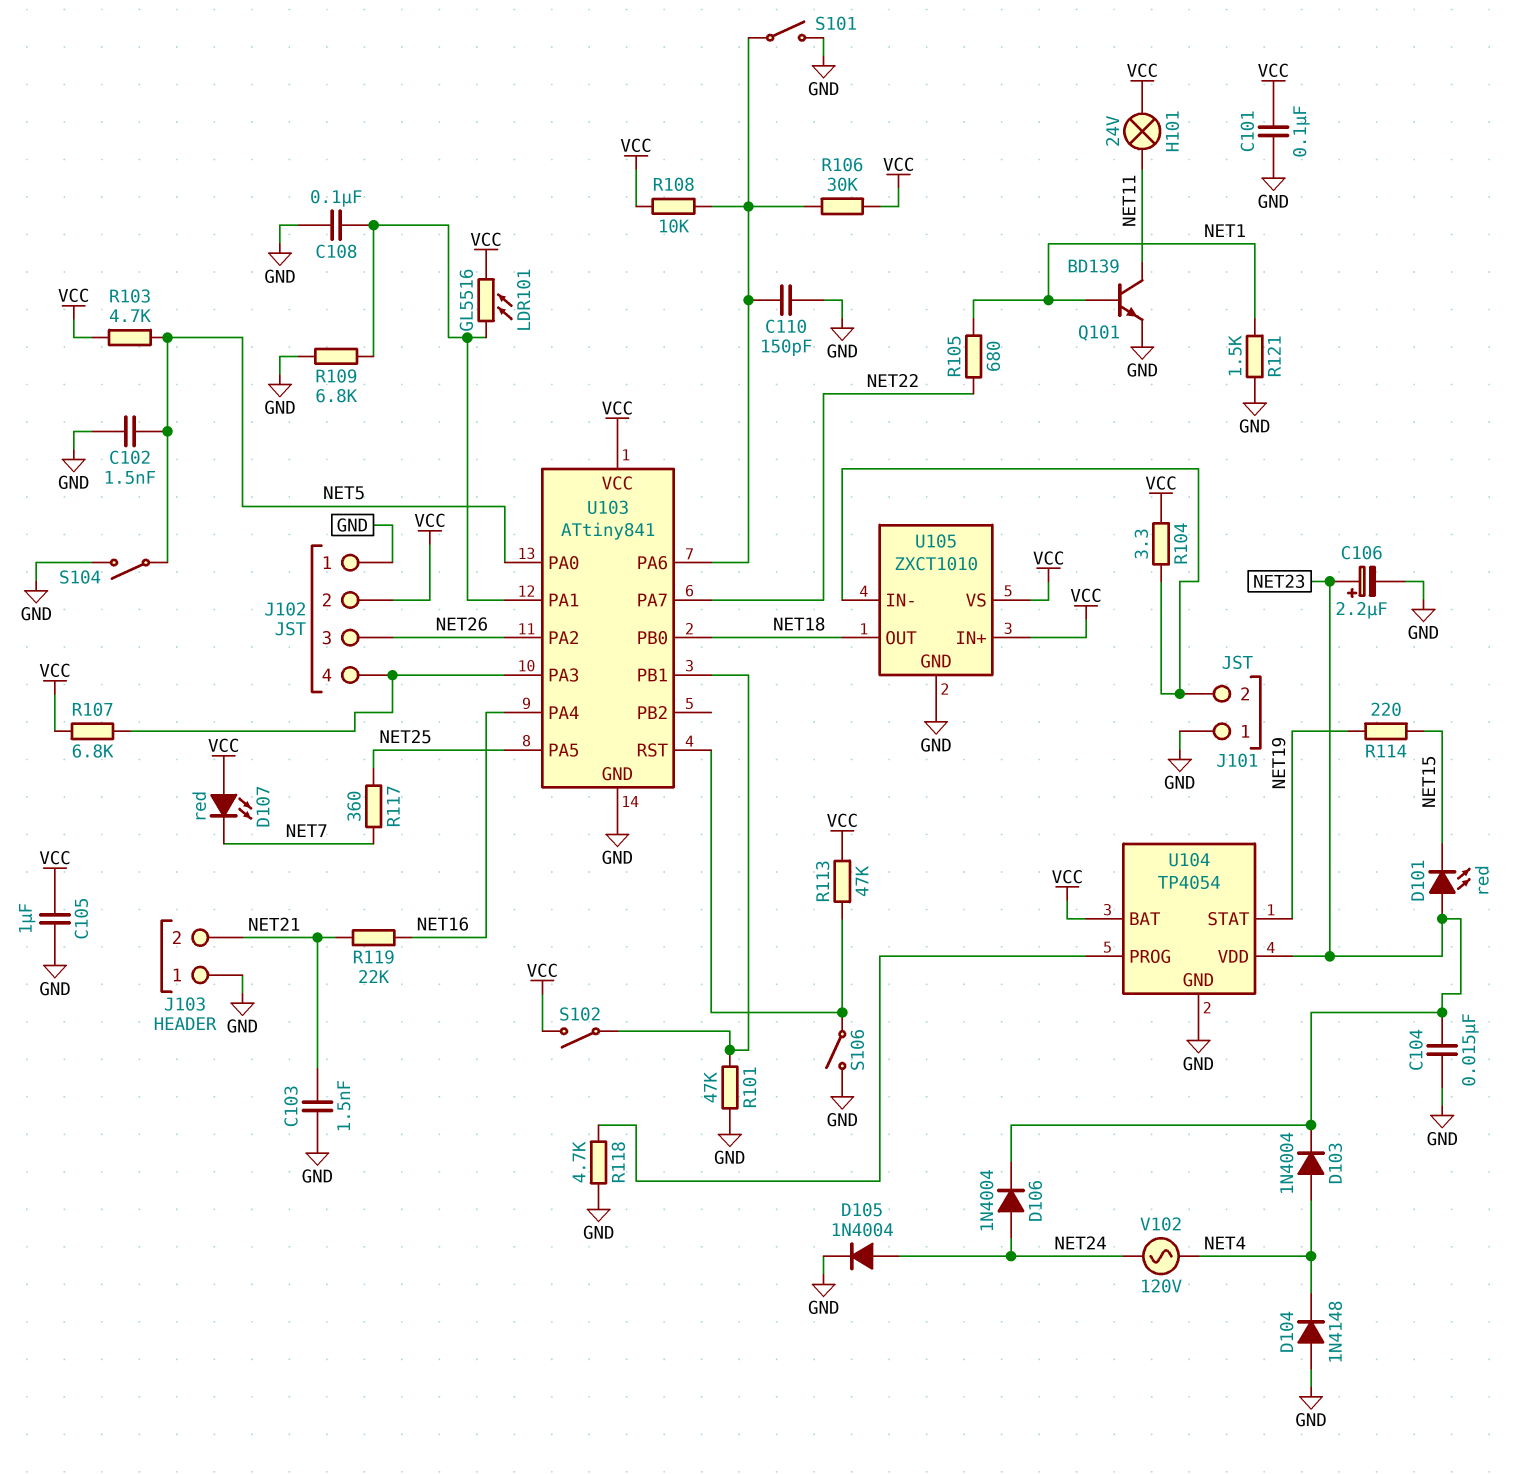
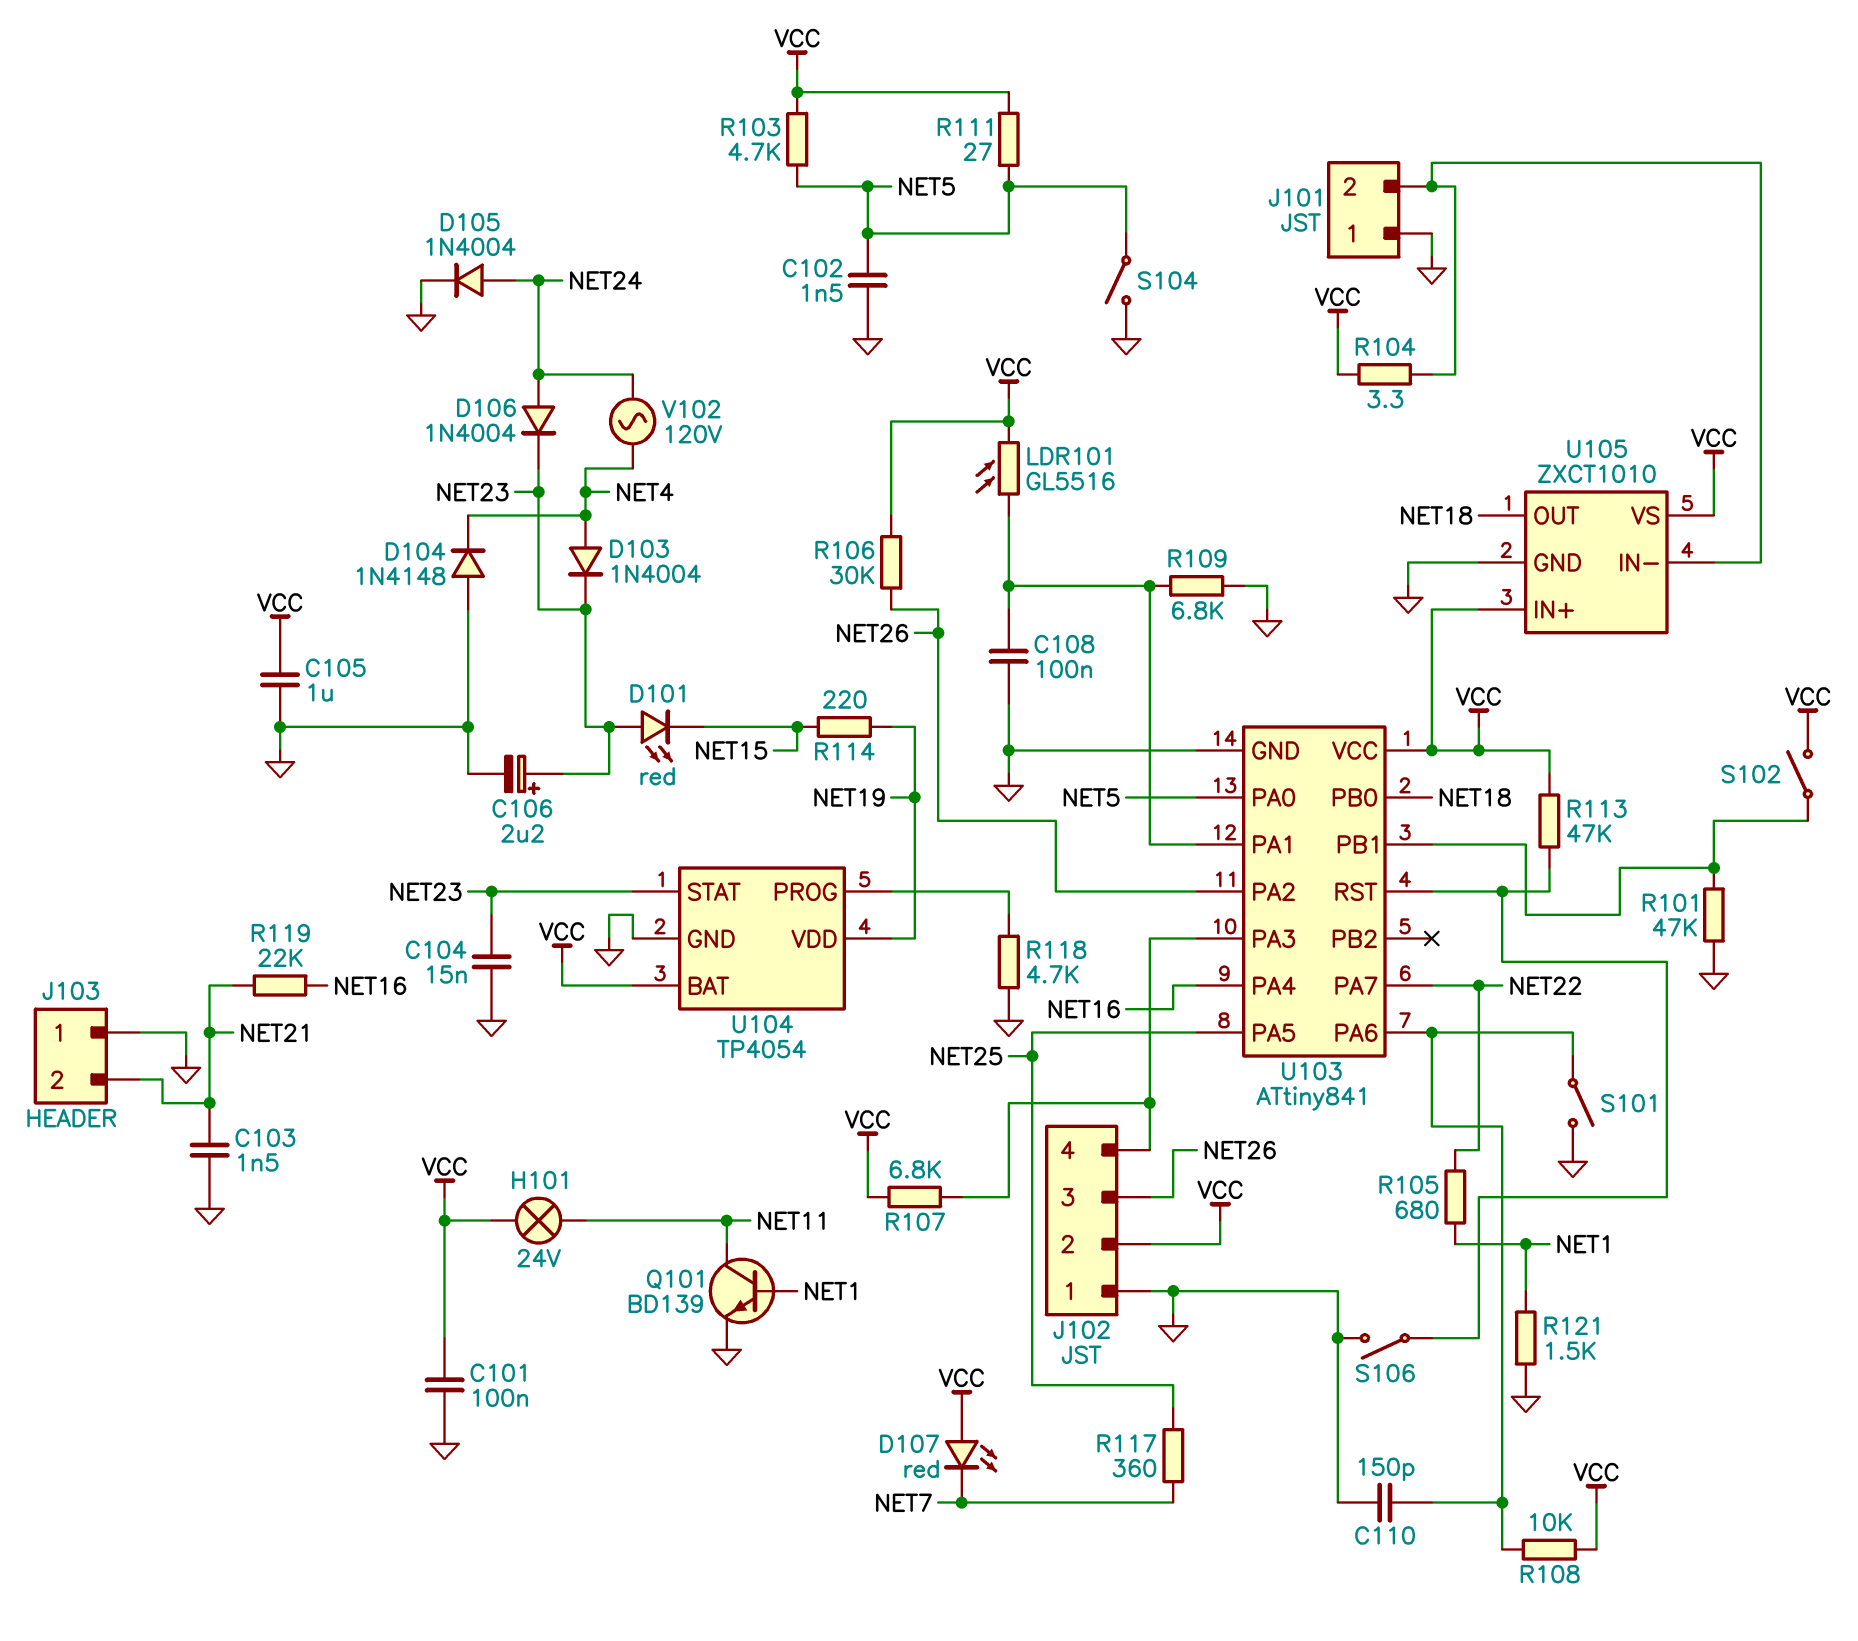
R106: 30k (U103/PA6, VCC) -> 30k (NET26, VCC)
R111: none -> 27 (NET5, VCC)
U104 pin STAT: NET19 -> NET23
U104 pin VDD: NET23 -> NET19

